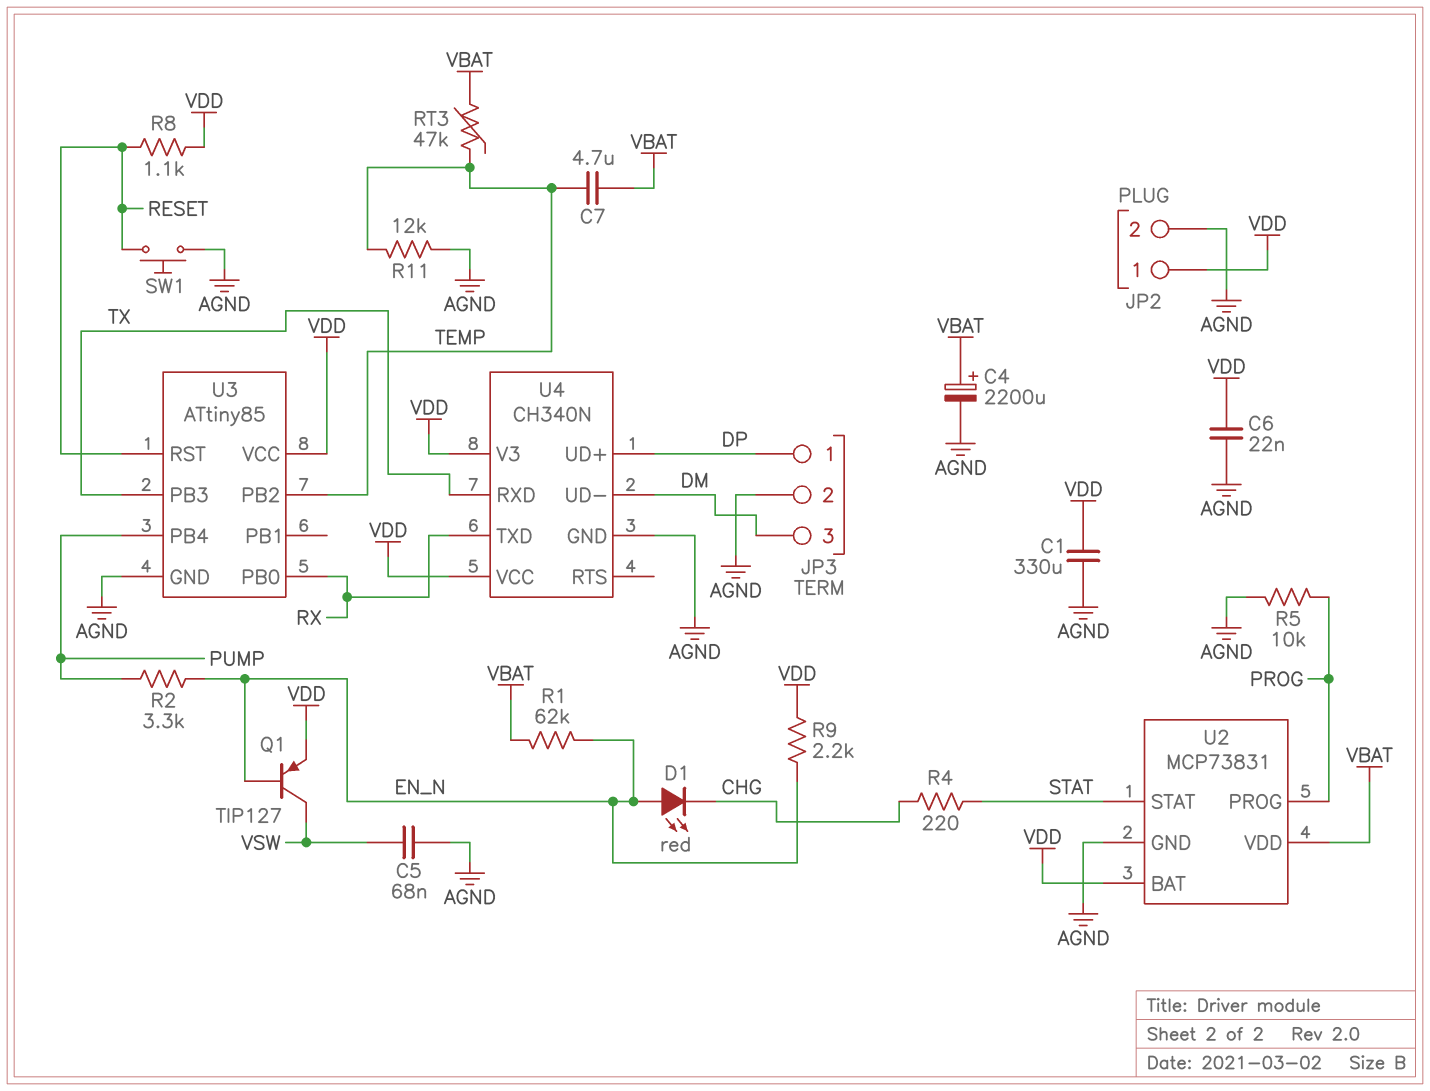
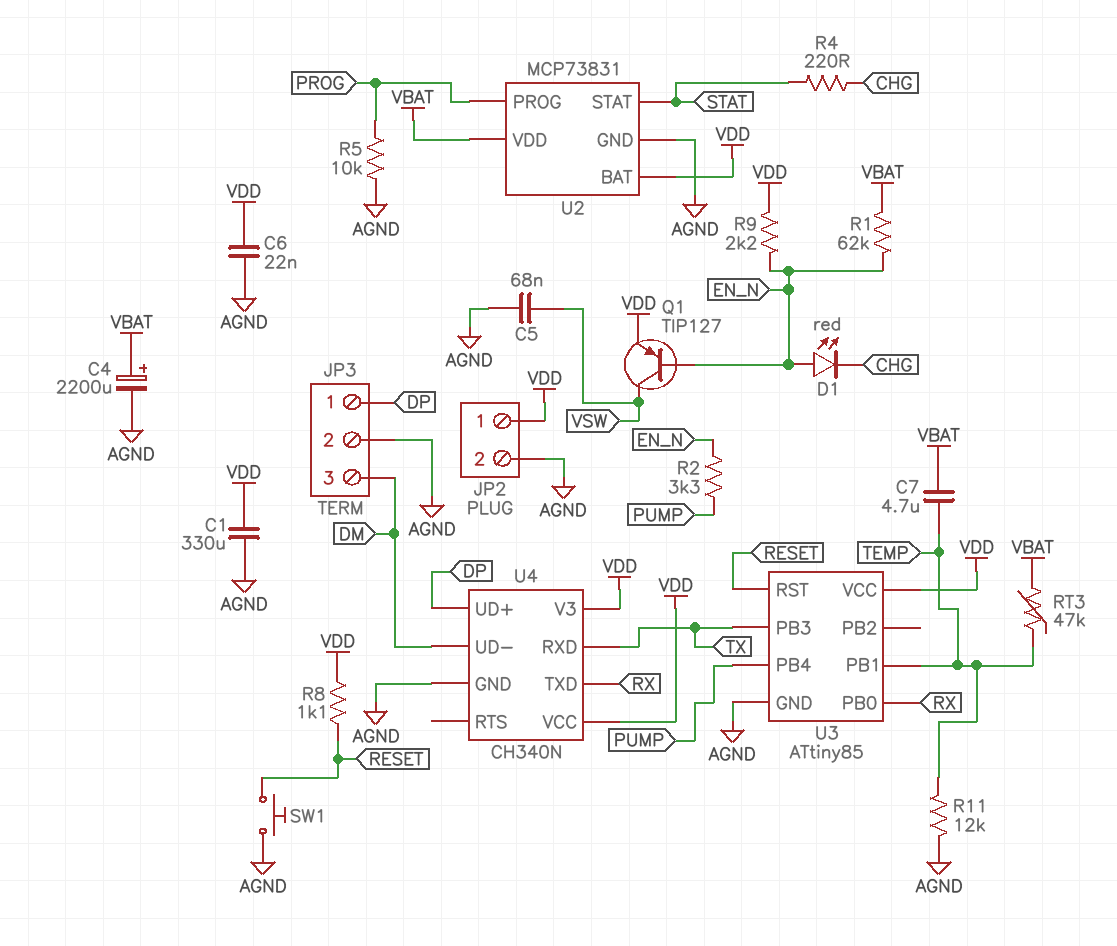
U3 pin PB1: none -> TEMP
U3 pin PB2: TEMP -> none

